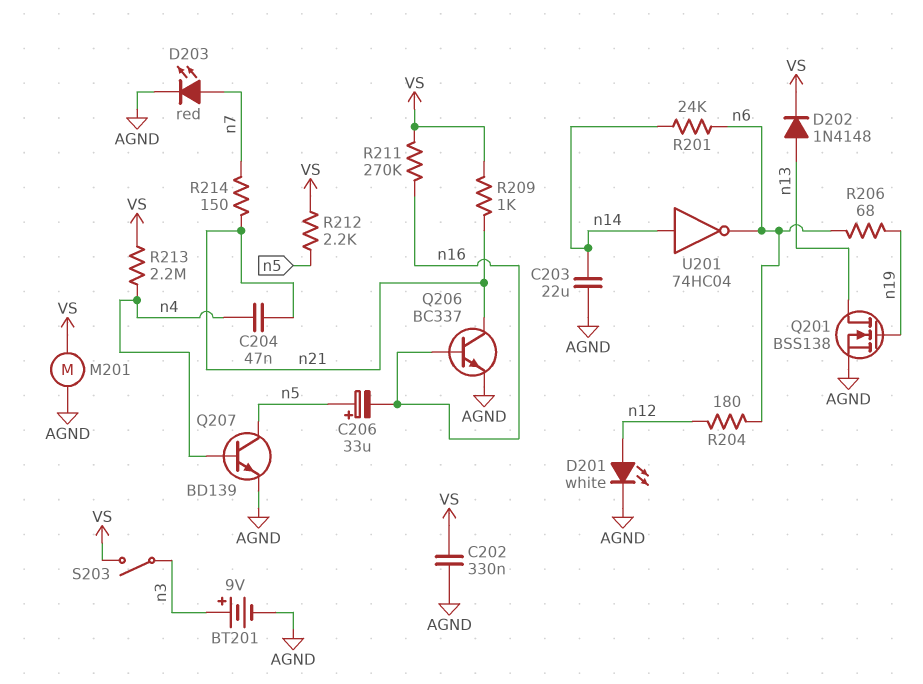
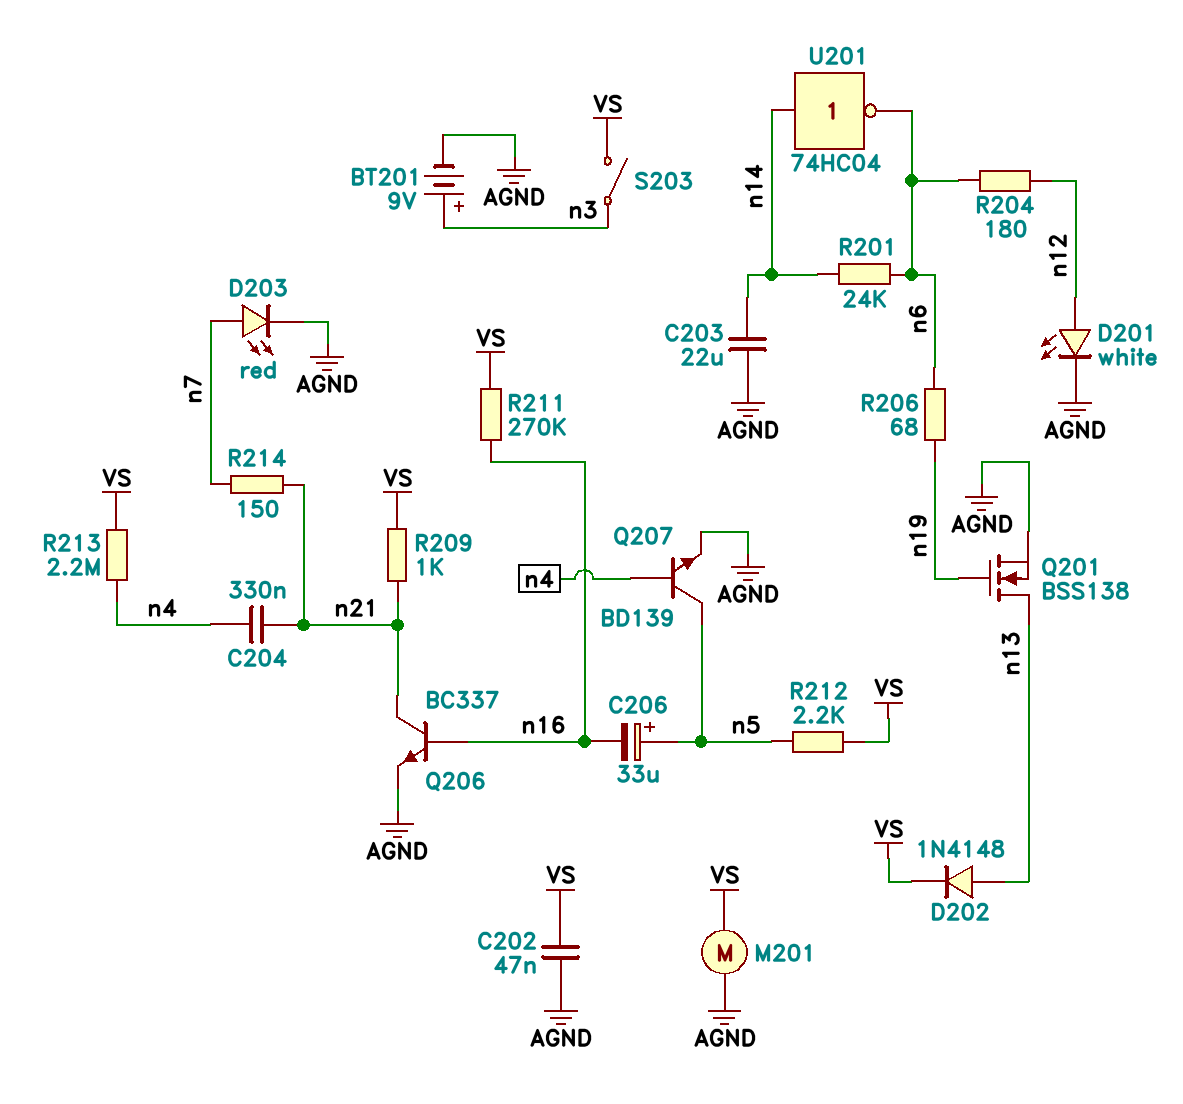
C202: 330nF (AGND, VS) -> 47nF (AGND, VS)
C204: 47nF (n4, n21) -> 330nF (n4, n21)

